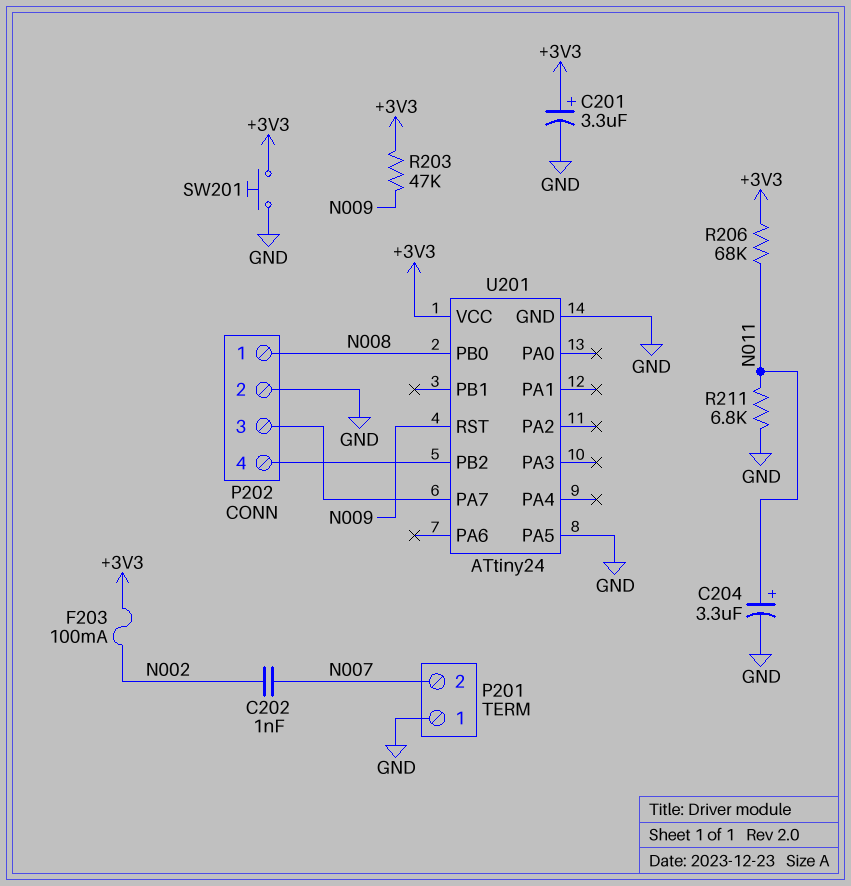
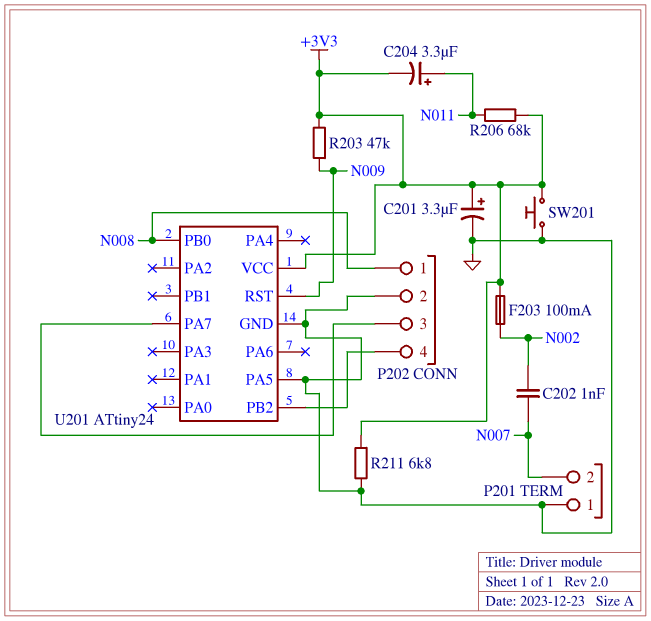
C204: 3.3uF (plus N011, minus GND) -> 3.3uF (plus N011, minus +3V3)
R211: 6.8k (GND, N011) -> 6.8k (+3V3, GND)

